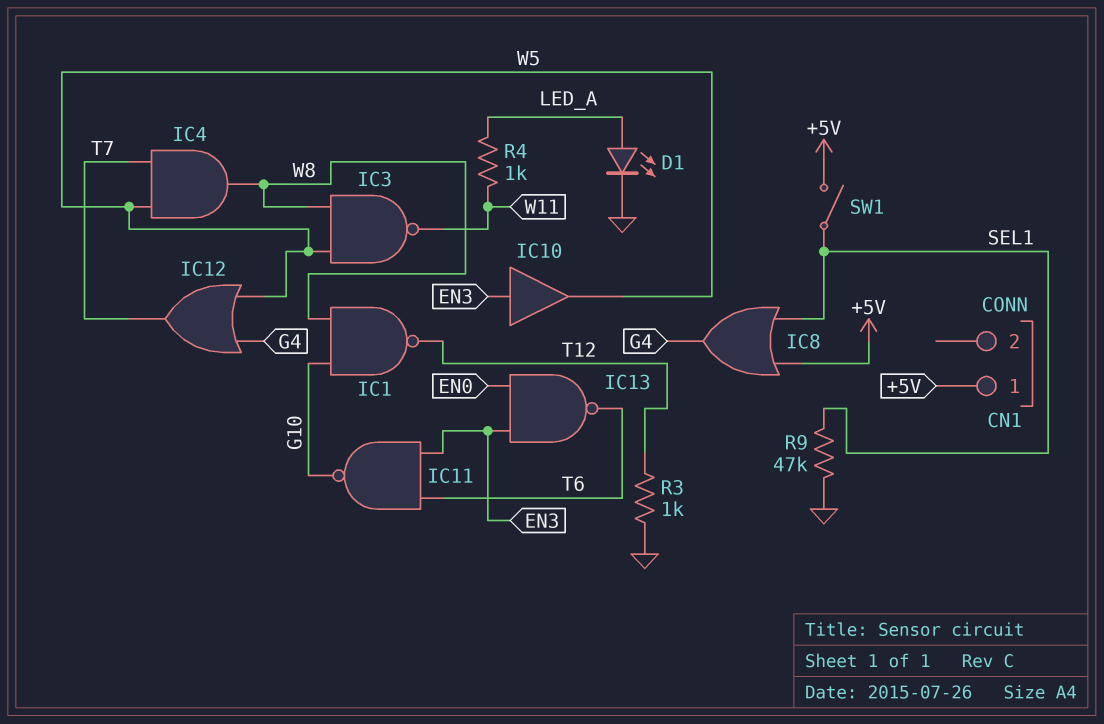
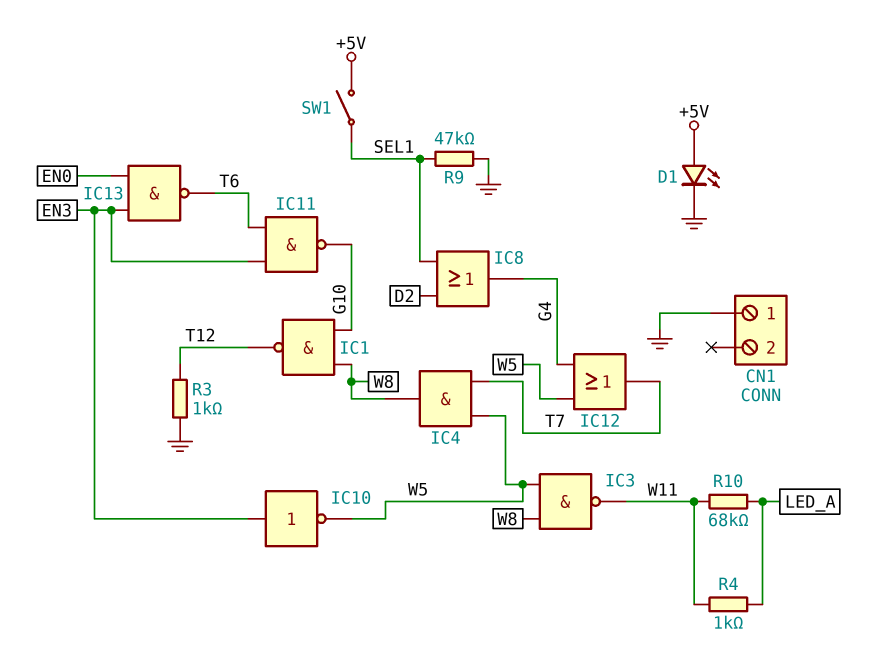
CN1 pin 1: +5V -> GND
D1: LED (A LED_A, K GND) -> LED (A +5V, K GND)
IC8: OR (in +5V, in SEL1, out G4) -> OR (in D2, in SEL1, out G4)
IC10: buffer (in EN3, out W5) -> NOT (in EN3, out W5)
R10: none -> 68k (LED_A, W11)

